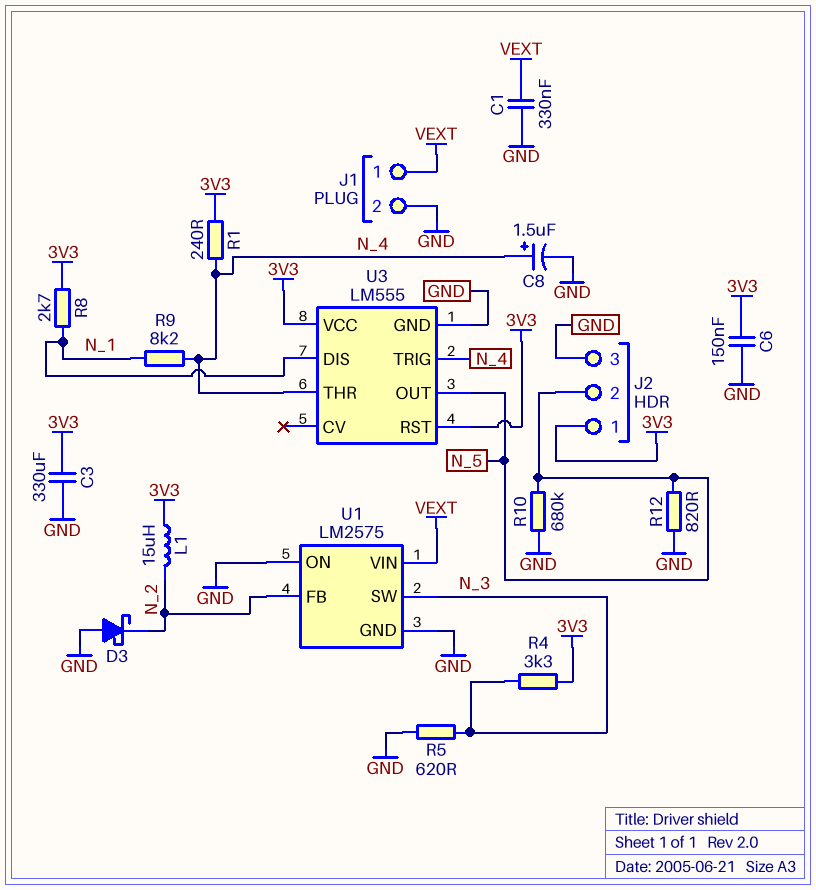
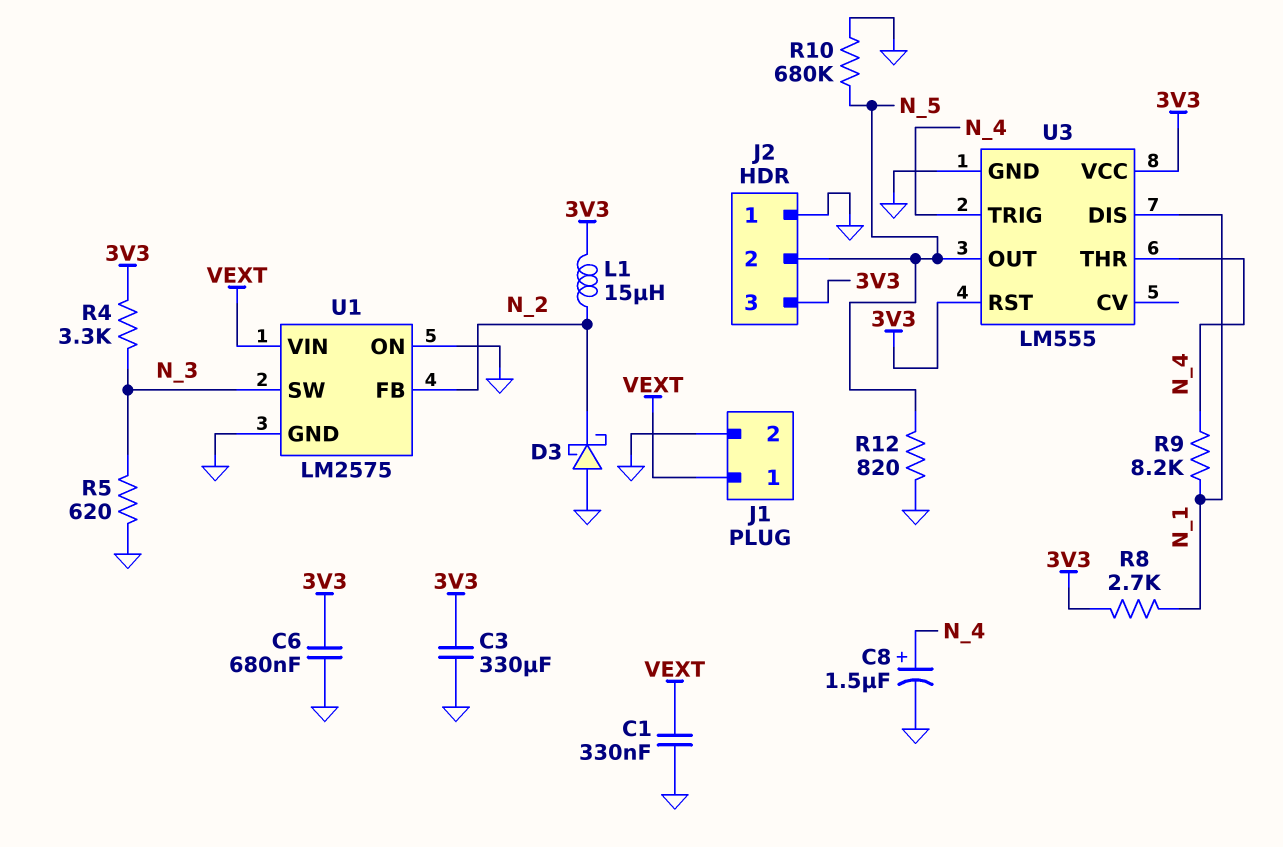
C6: 150nF (3V3, GND) -> 680nF (3V3, GND)
J2 pin 1: 3V3 -> GND
J2 pin 3: GND -> 3V3
R1: 240 (3V3, N_4) -> none

